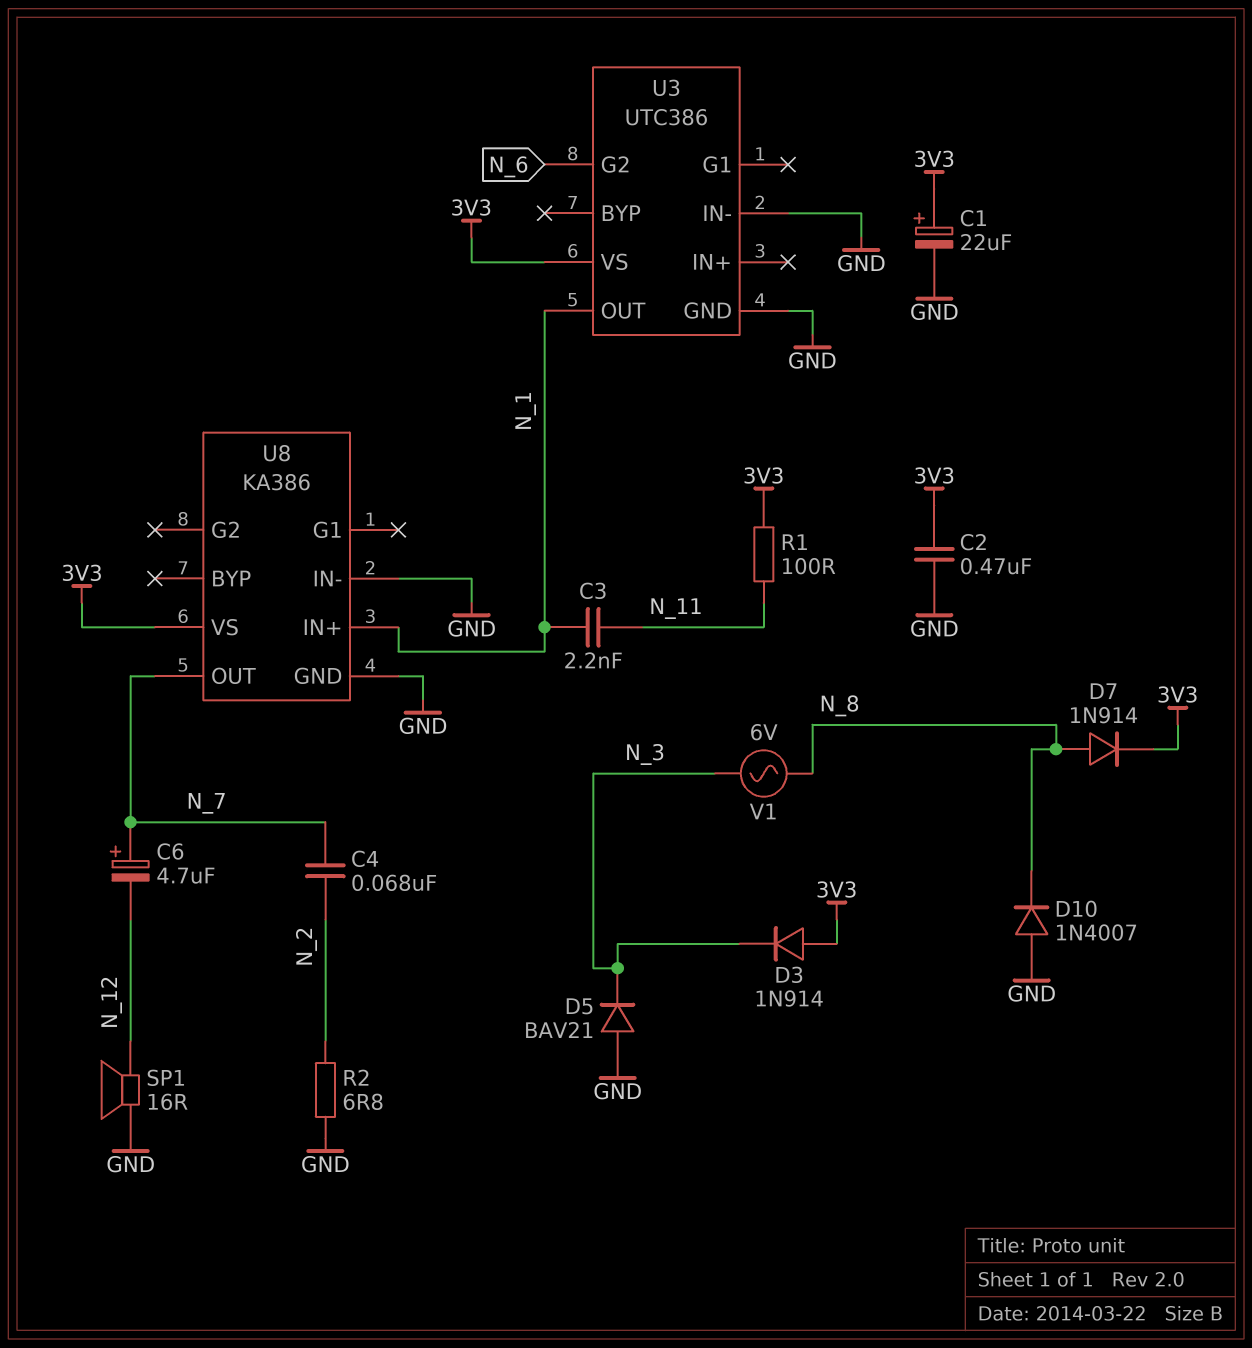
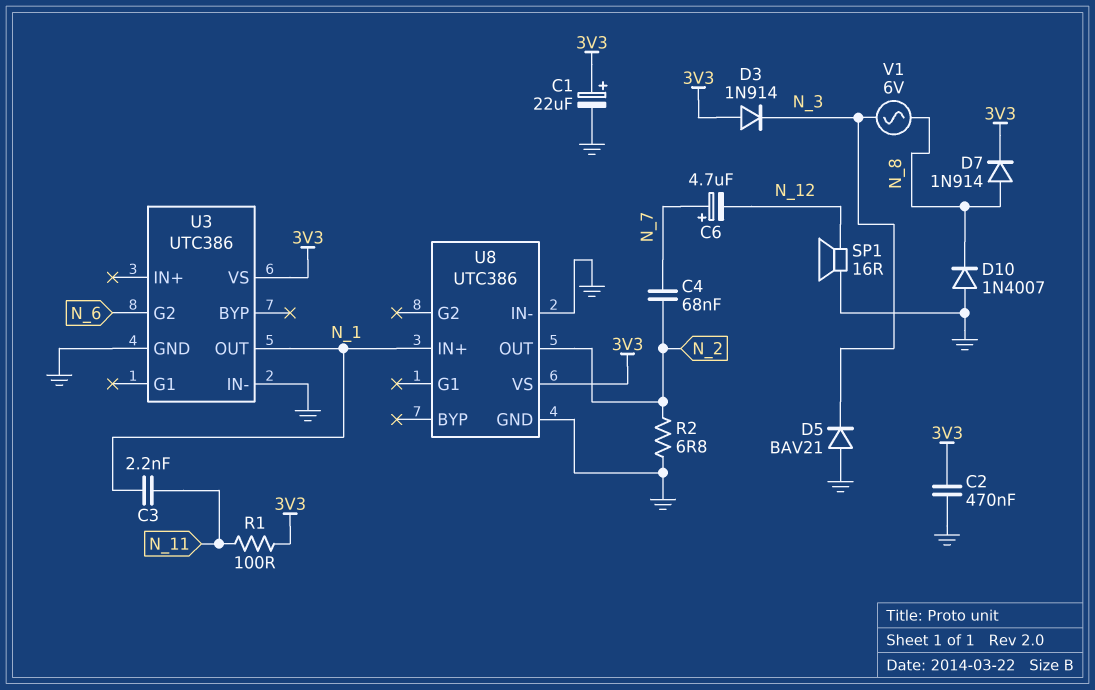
U8: KA386 -> UTC386
U8 pin OUT: N_7 -> N_2

